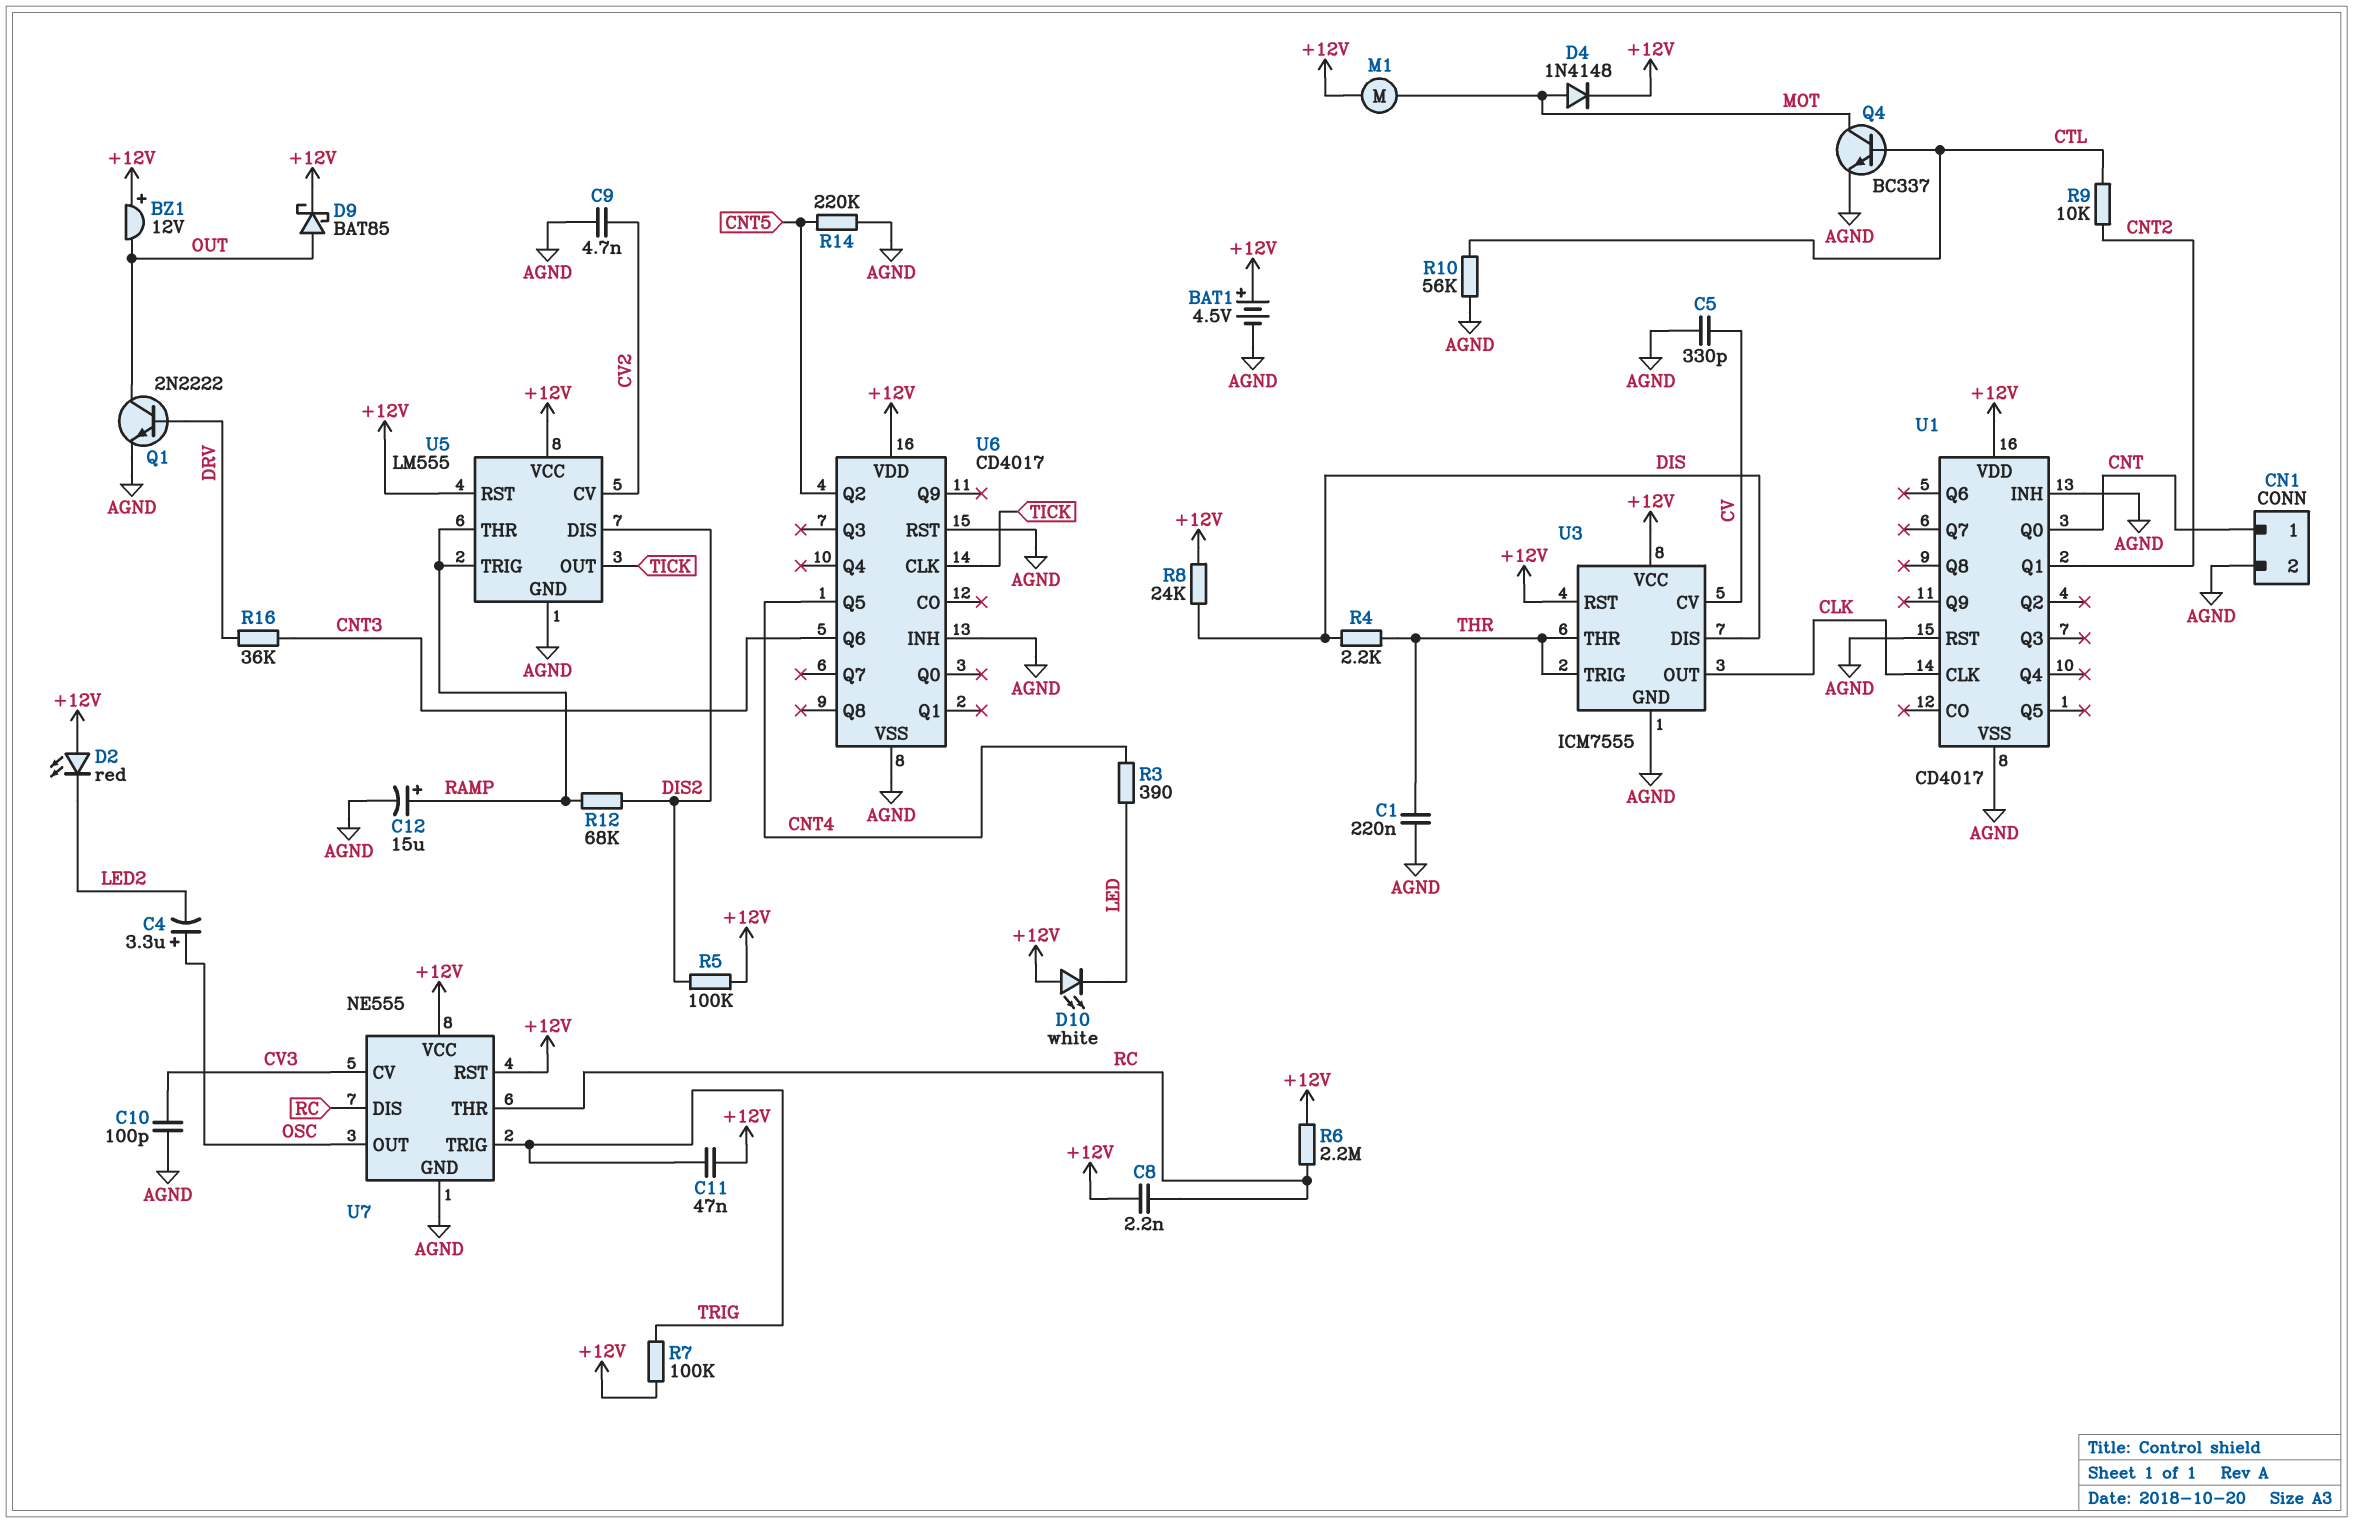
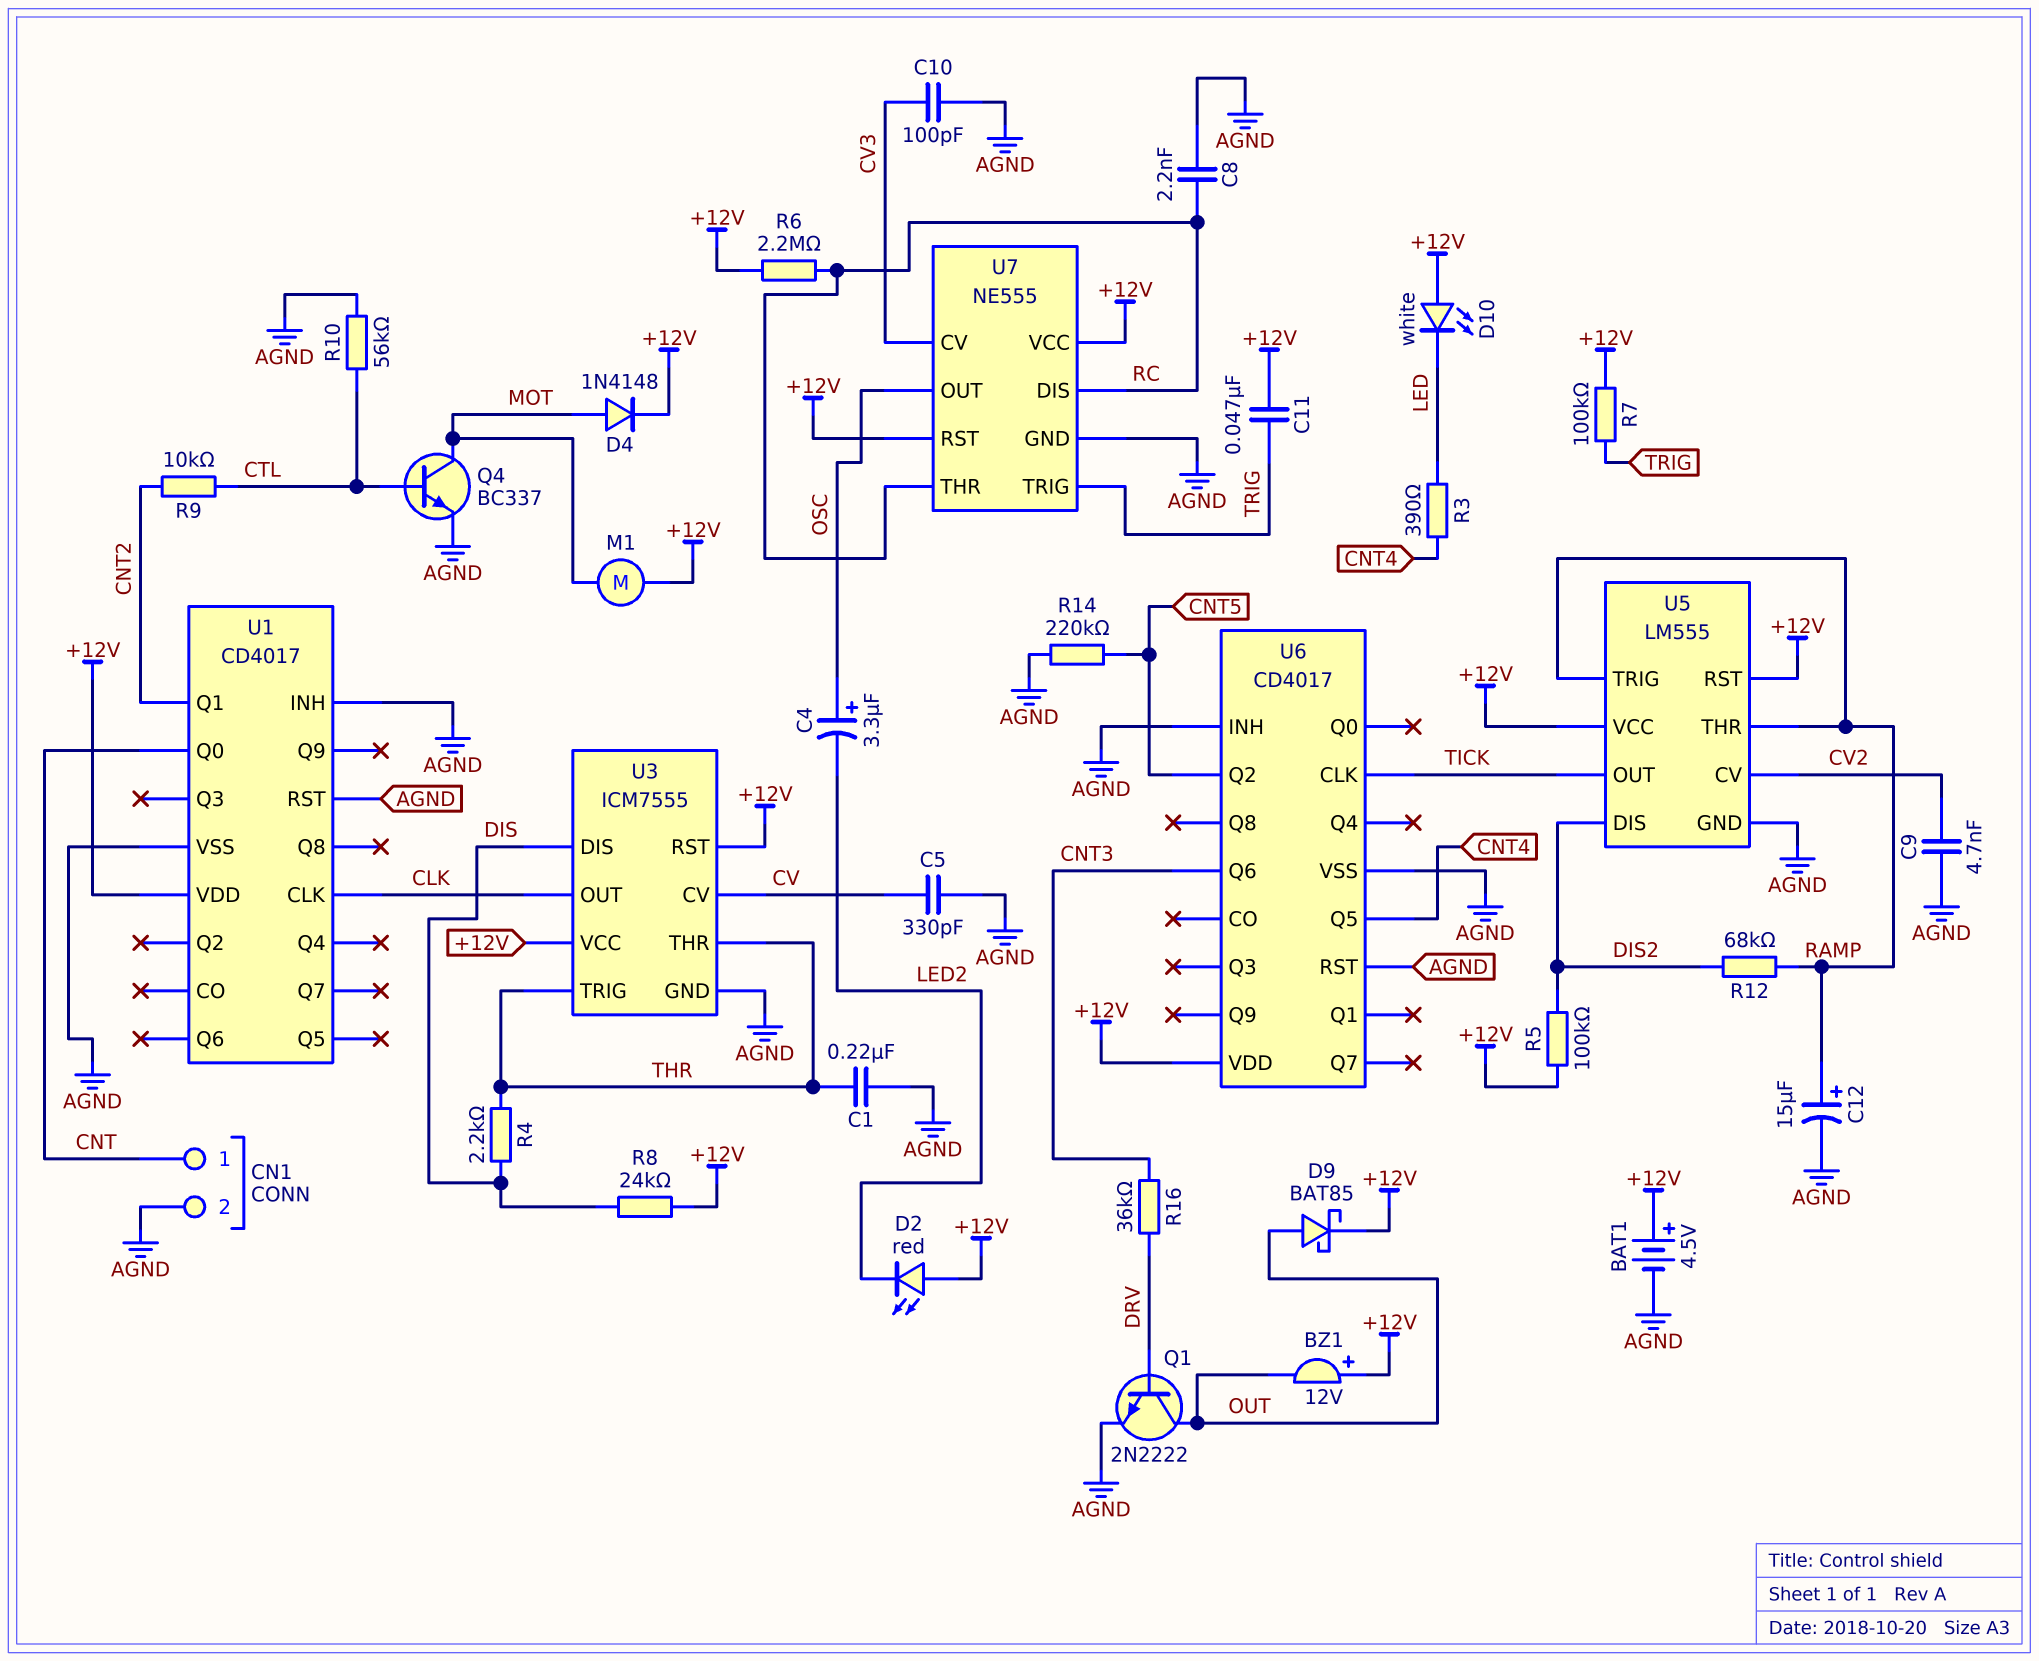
C8: 2.2nF (+12V, RC) -> 2.2nF (AGND, RC)

